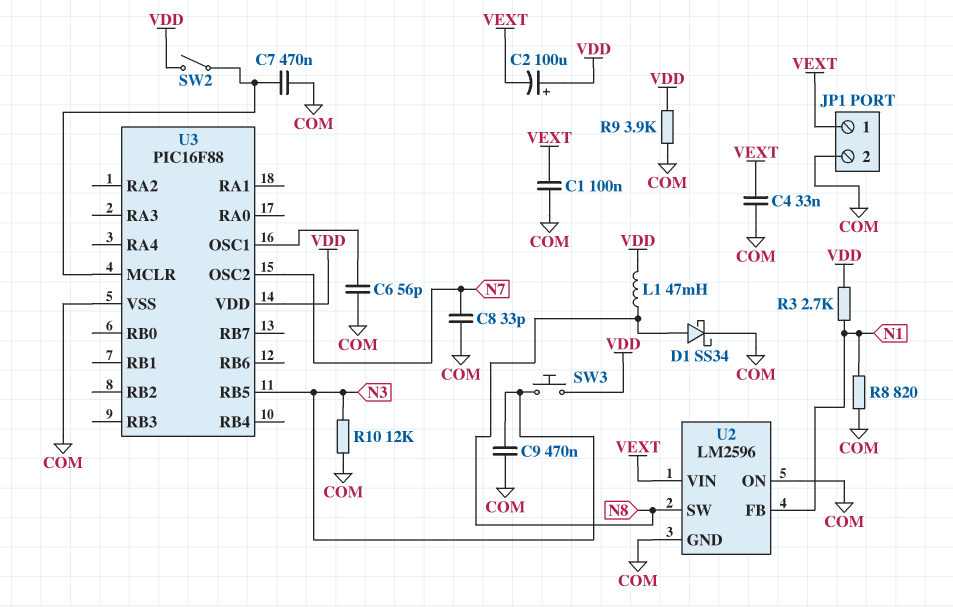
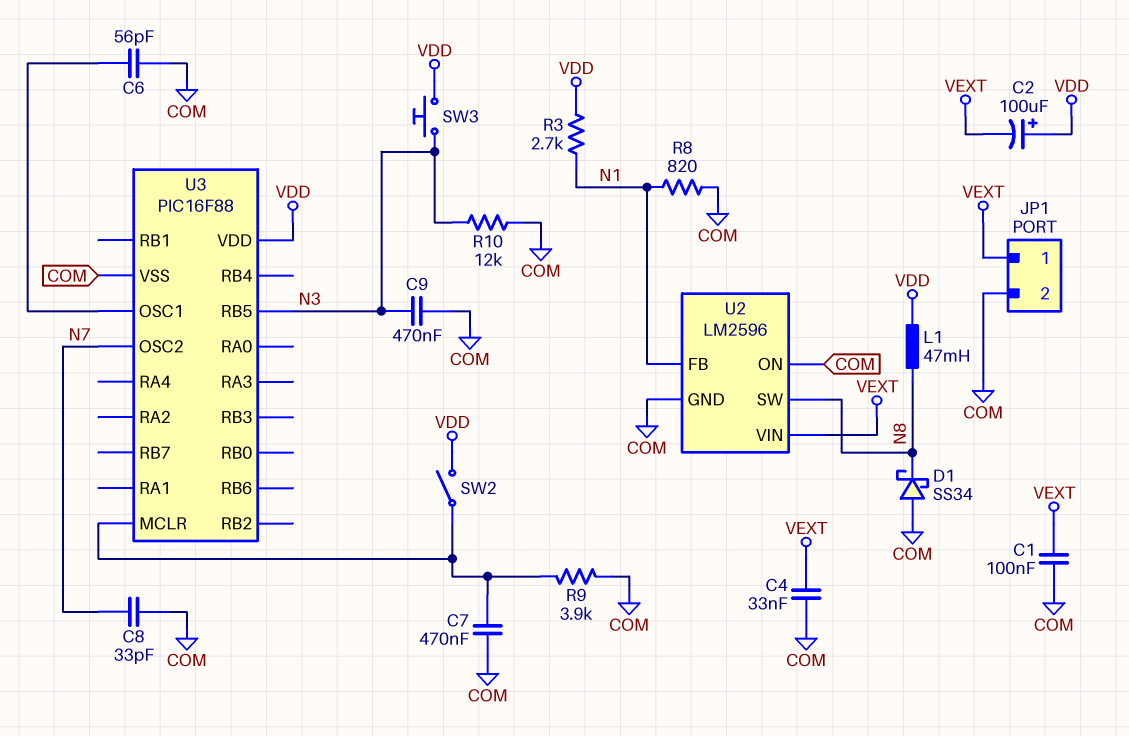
D1: schottky SS34 (A N8, K COM) -> schottky SS34 (A COM, K N8)
R9: 3.9k (COM, VDD) -> 3.9k (COM, U3/MCLR)

